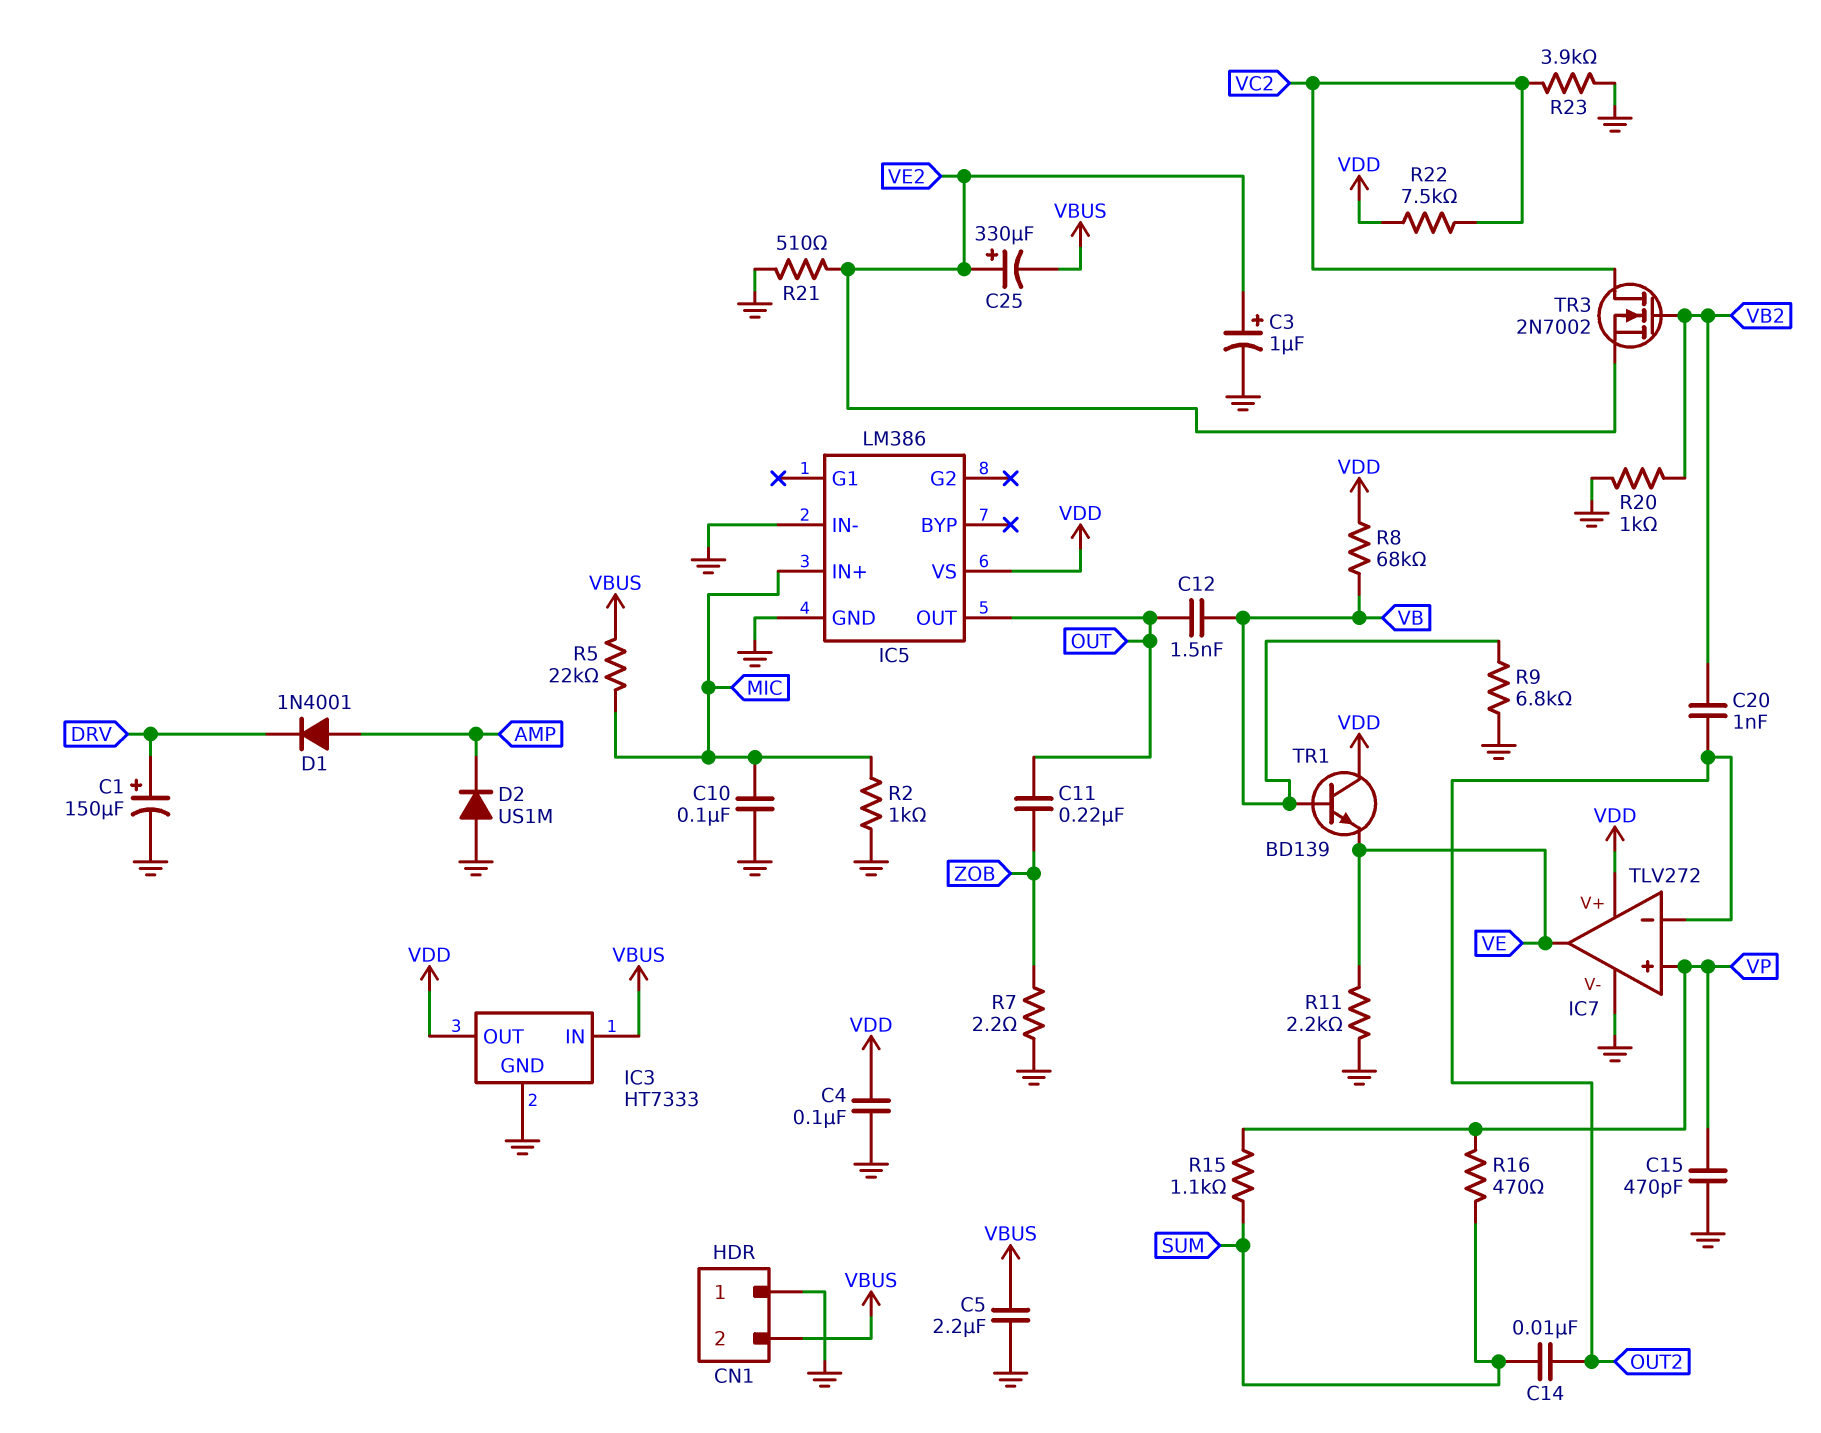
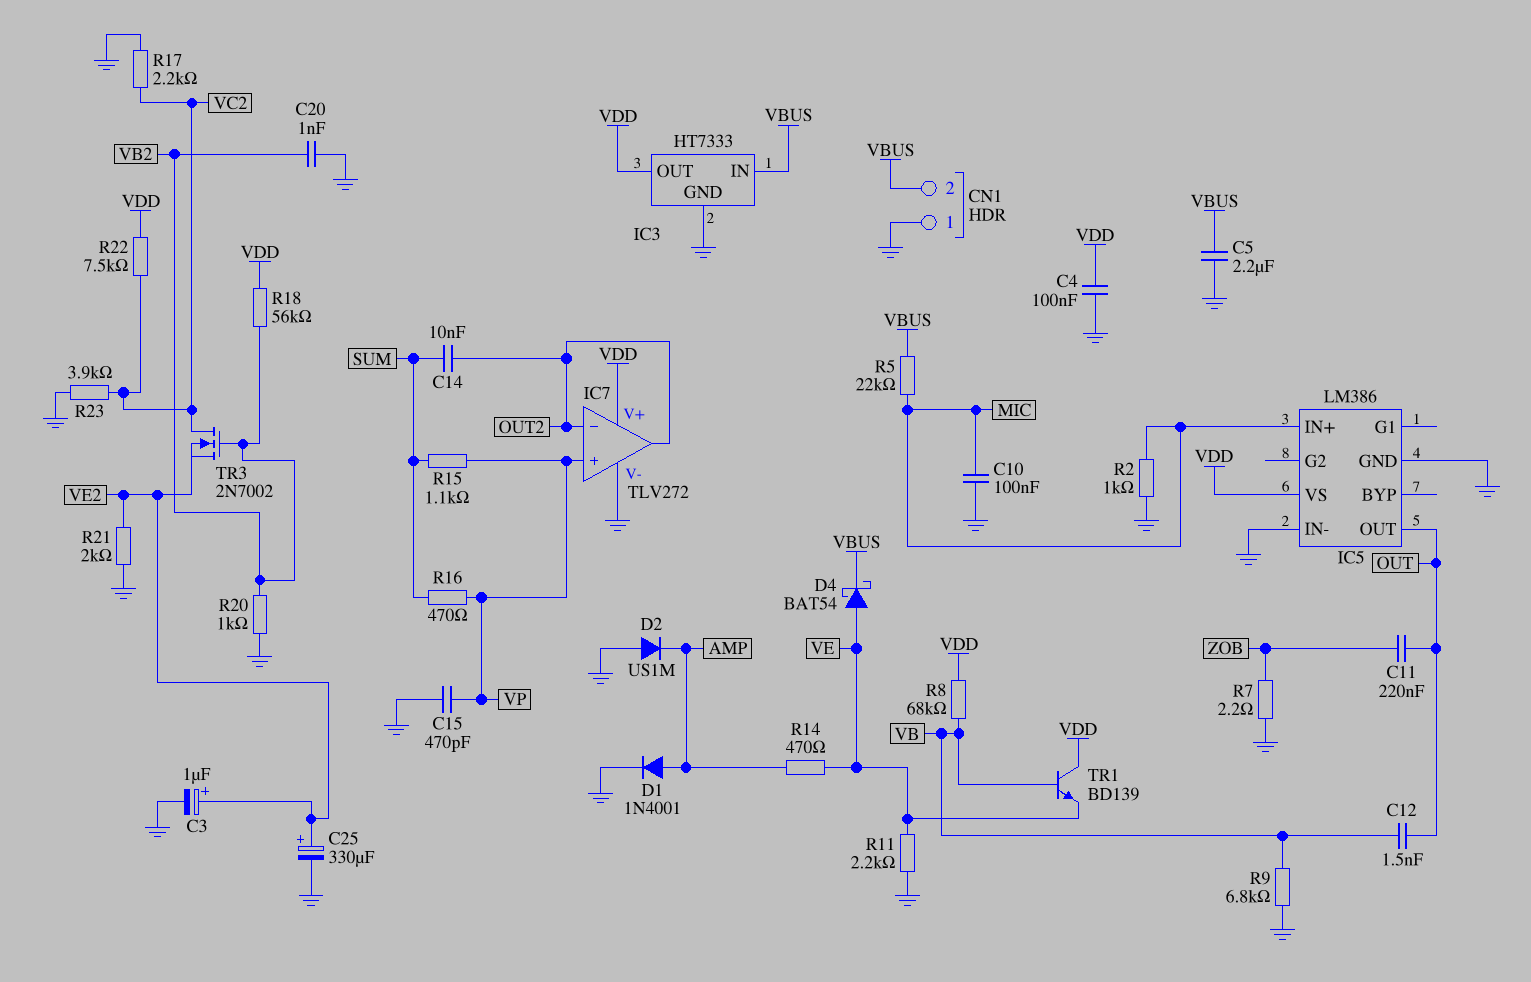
C1: 150uF (plus DRV, minus GND) -> none
C20: 1nF (OUT2, VB2) -> 1nF (GND, VB2)
C25: 330uF (plus VE2, minus VBUS) -> 330uF (plus VE2, minus GND)
D1: diode 1N4001 (A AMP, K DRV) -> diode 1N4001 (A AMP, K GND)
D4: none -> schottky BAT54 (A VE, K VBUS)
IC7 pin out: VE -> OUT2
R14: none -> 470 (AMP, VE)
R17: none -> 2.2k (GND, VC2)
R18: none -> 56k (VB2, VDD)
R21: 510 (GND, VE2) -> 2k (GND, VE2)

